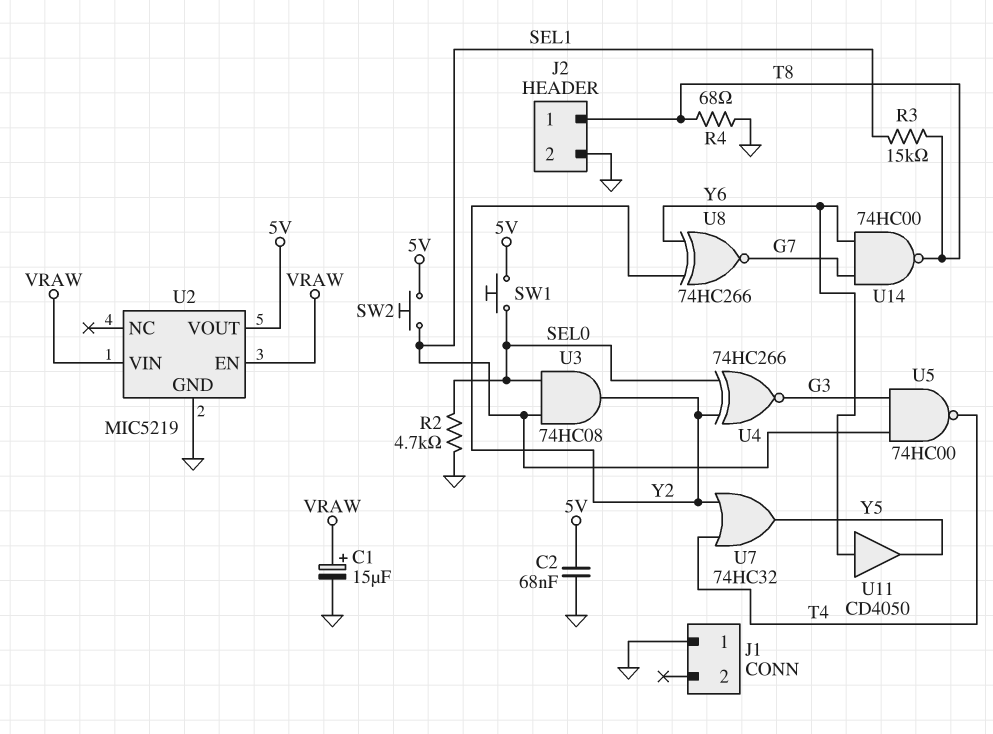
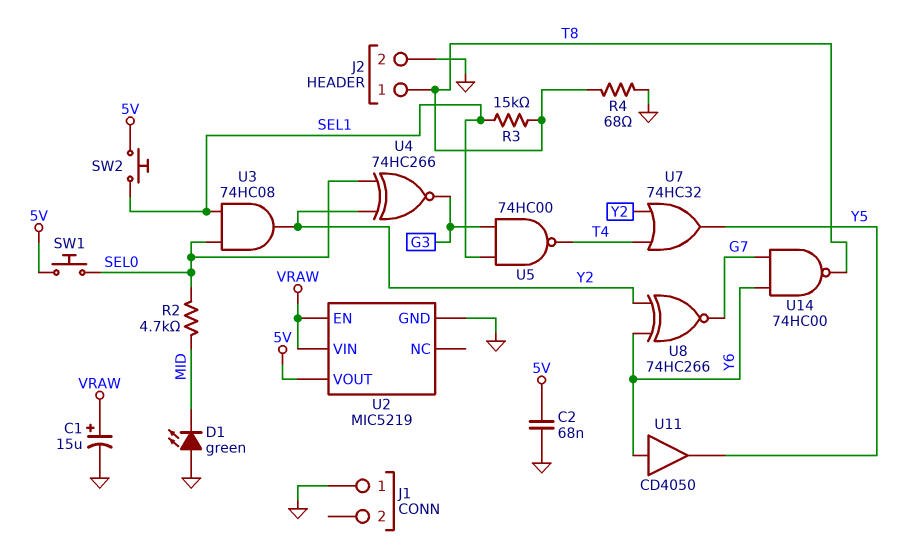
D1: none -> LED green (A GND, K MID)
R2: 4.7k (GND, SEL0) -> 4.7k (MID, SEL0)

